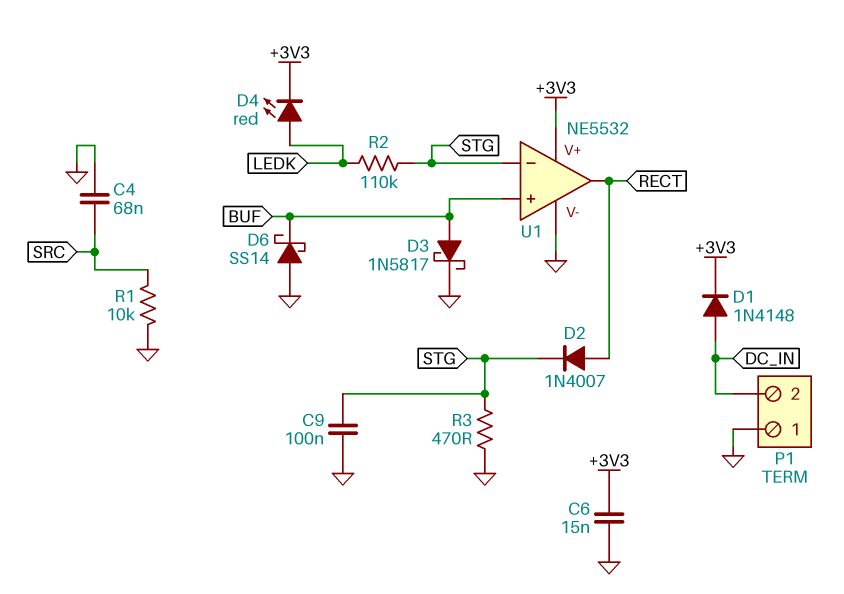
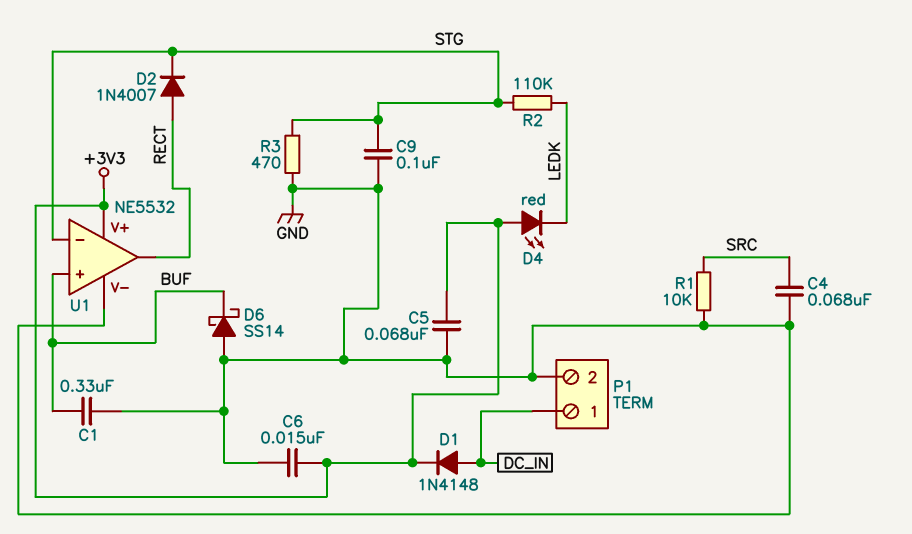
C1: none -> 330nF (BUF, GND)
C5: none -> 68nF (+3V3, GND)
D3: schottky 1N5817 (A BUF, K GND) -> none
D4: LED red (A LEDK, K +3V3) -> LED red (A +3V3, K LEDK)
P1 pin 1: GND -> DC_IN
P1 pin 2: DC_IN -> GND

